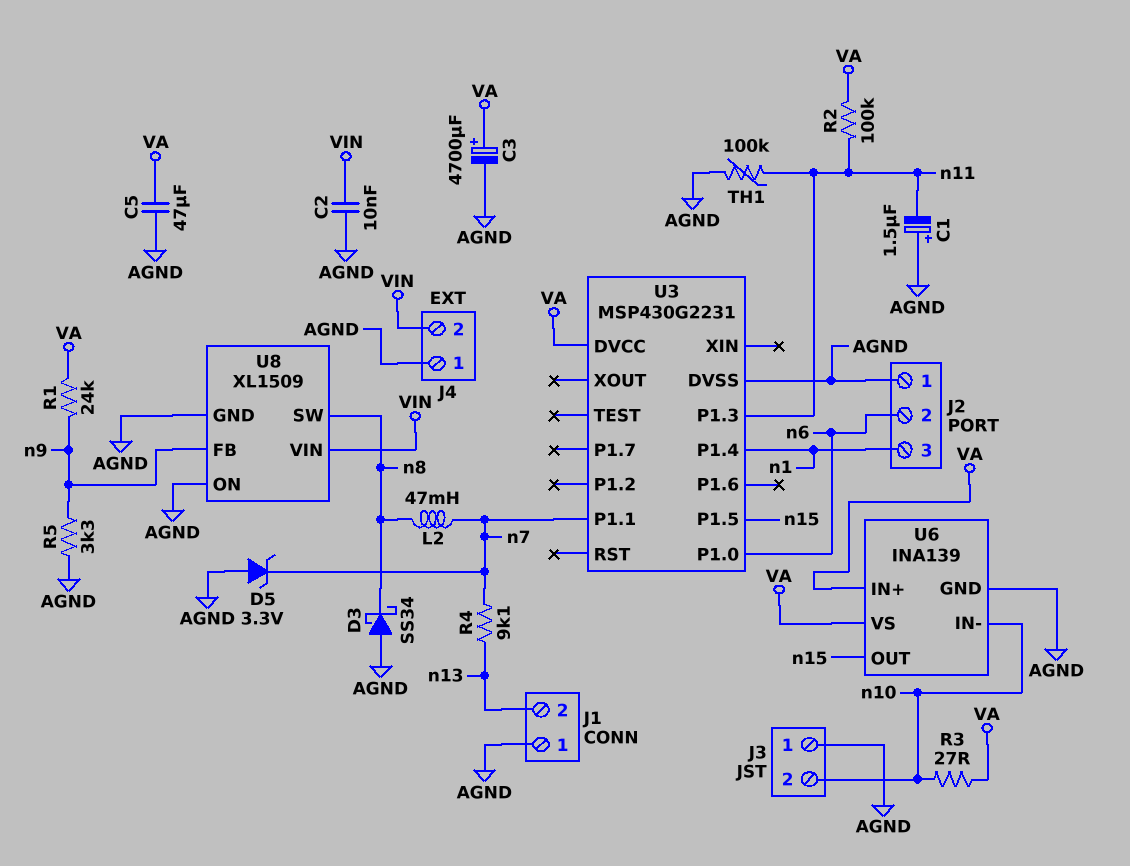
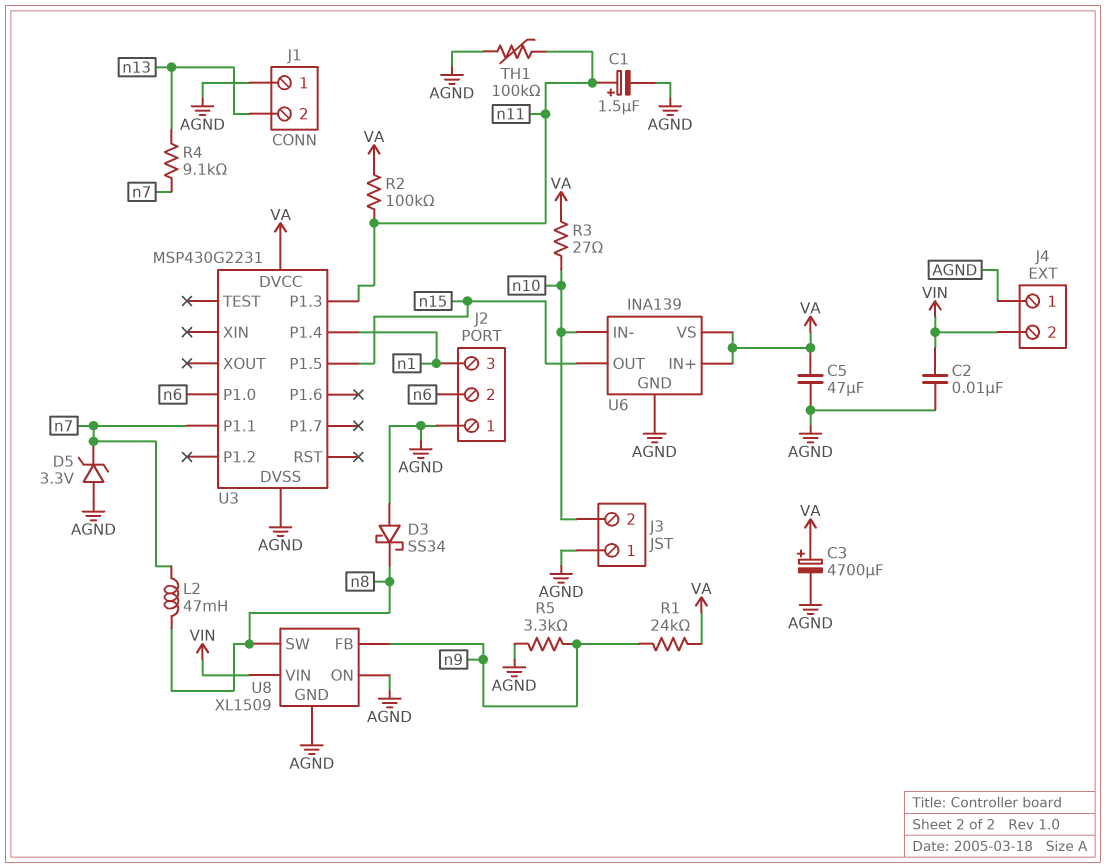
C1: 1.5uF (plus AGND, minus n11) -> 1.5uF (plus n11, minus AGND)

